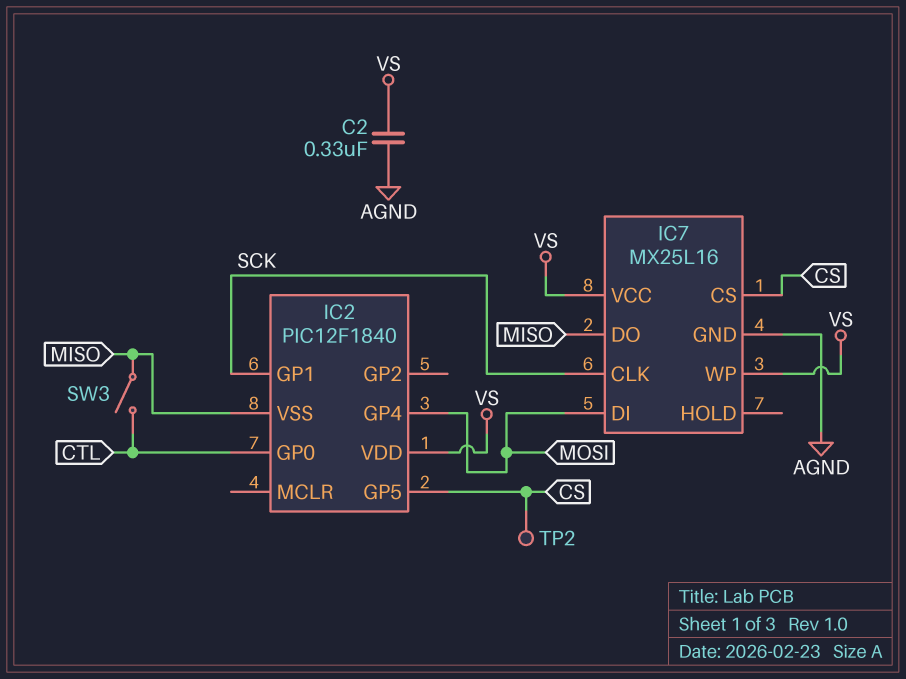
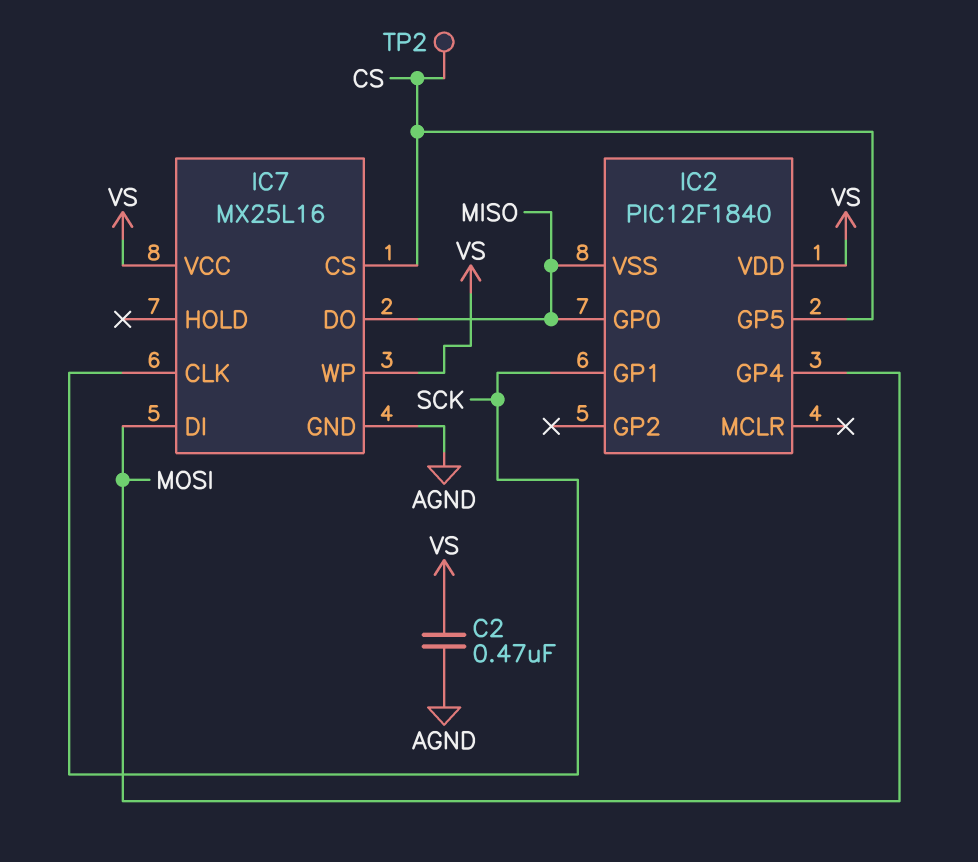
C2: 330nF (AGND, VS) -> 470nF (AGND, VS)
IC2 pin GP0: CTL -> MISO
SW3: switch (CTL, MISO) -> none

